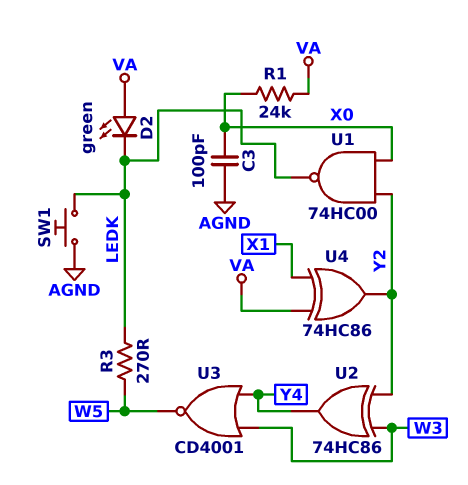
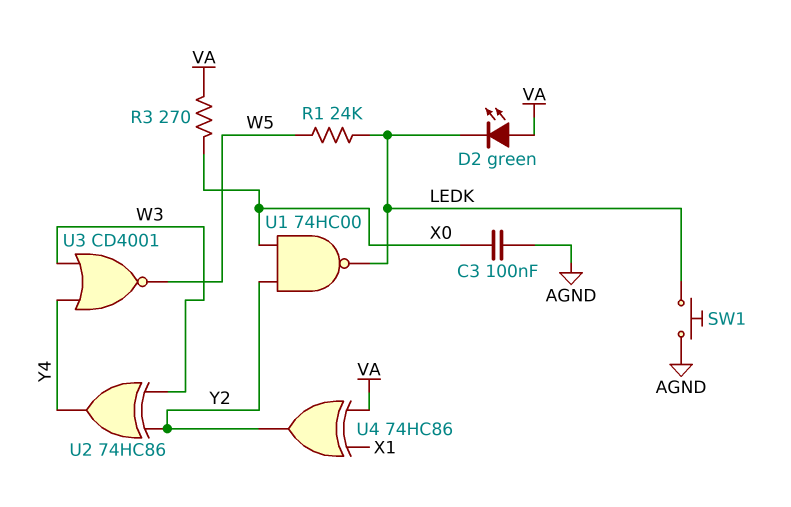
C3: 100pF (AGND, X0) -> 100nF (AGND, X0)
R1: 24k (VA, X0) -> 24k (LEDK, W5)
R3: 270 (LEDK, W5) -> 270 (VA, X0)

